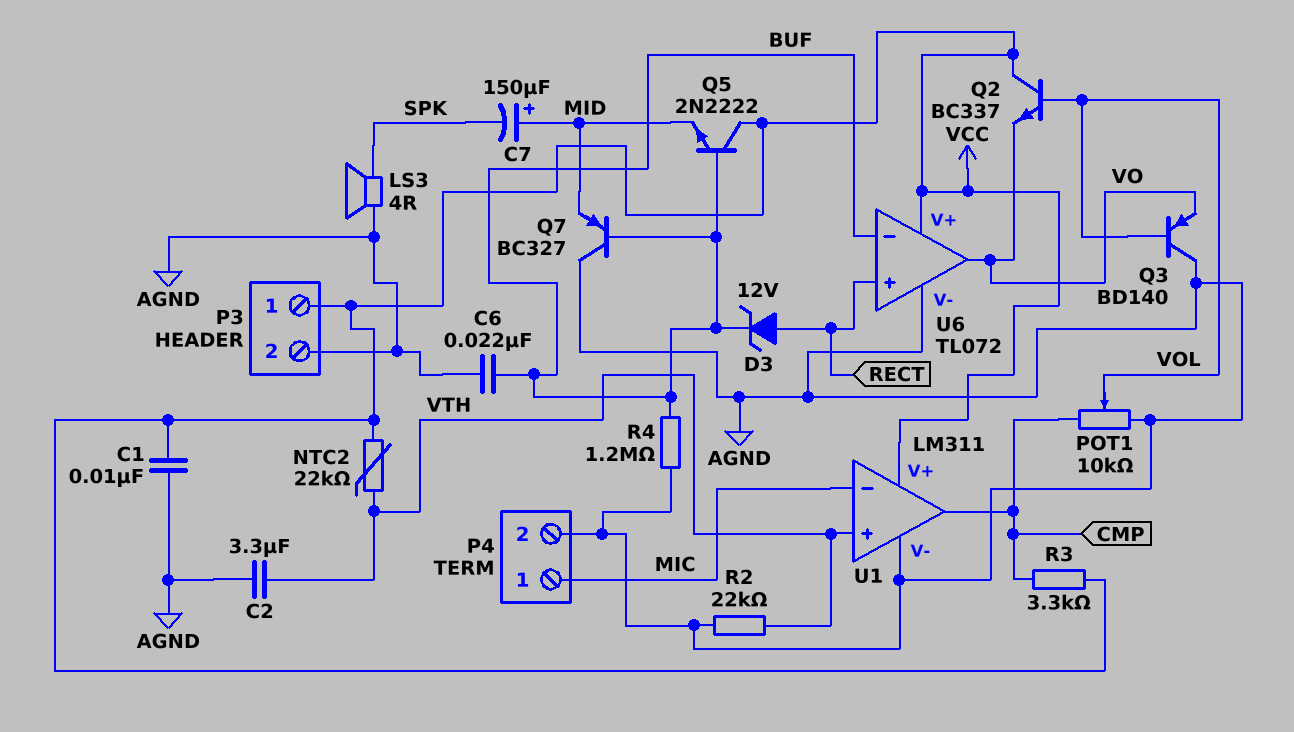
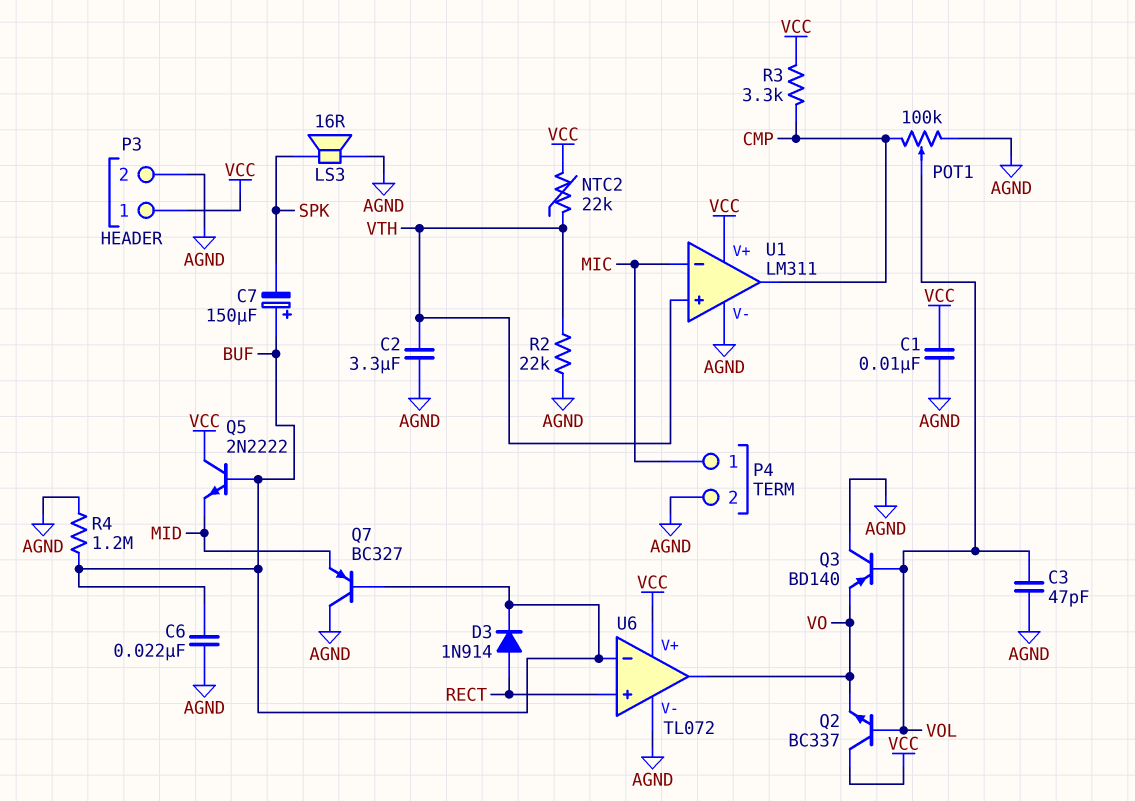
C3: none -> 47pF (AGND, VOL)
C7: 150uF (plus MID, minus SPK) -> 150uF (plus BUF, minus SPK)
D3: zener 12V (A RECT, K BUF) -> diode 1N914 (A RECT, K BUF)
LS3: speaker 4R (AGND, SPK) -> speaker 16R (AGND, SPK)
POT1: 10k (AGND, CMP, wiper VOL) -> 100k (AGND, CMP, wiper VOL)

